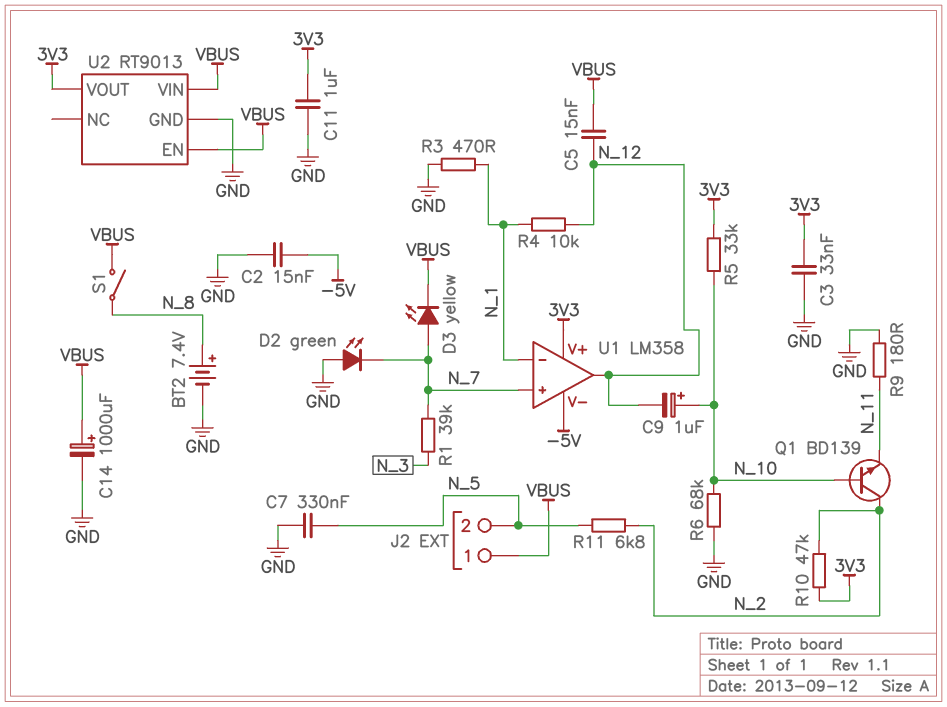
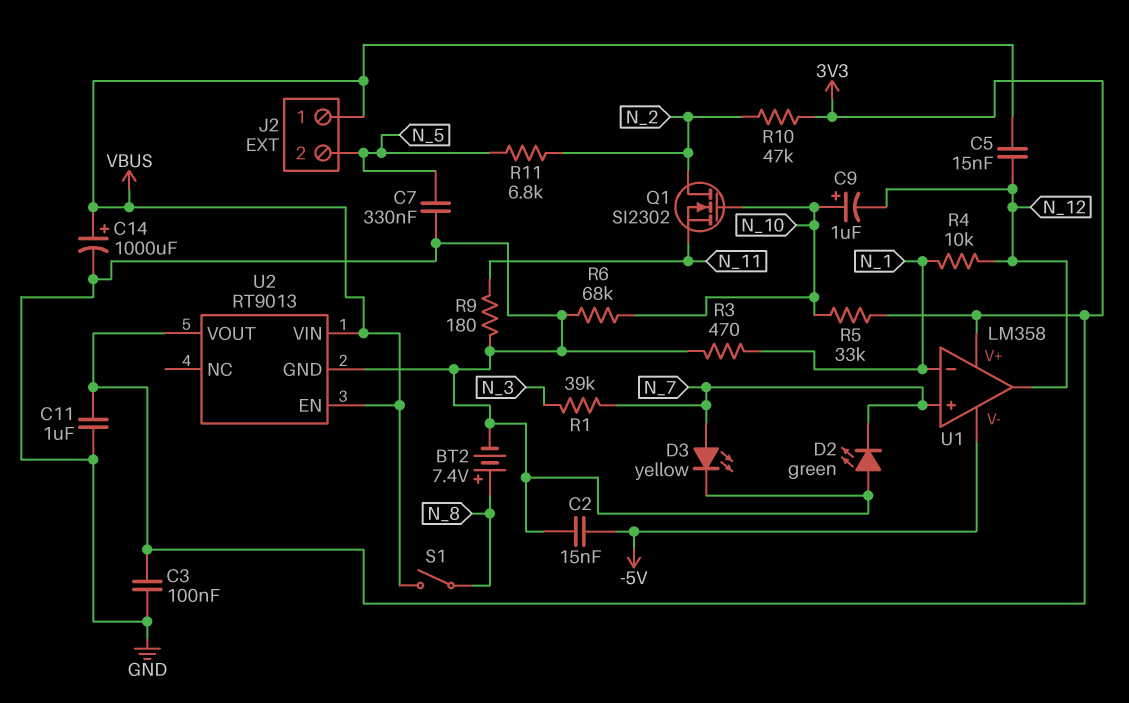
C3: 33nF (3V3, GND) -> 100nF (3V3, GND)
D3: LED yellow (A N_7, K VBUS) -> LED yellow (A N_7, K GND)
Q1: NPN BD139 (B N_10, C N_2, E N_11) -> NMOS SI2302 (G N_10, D N_2, S N_11)

